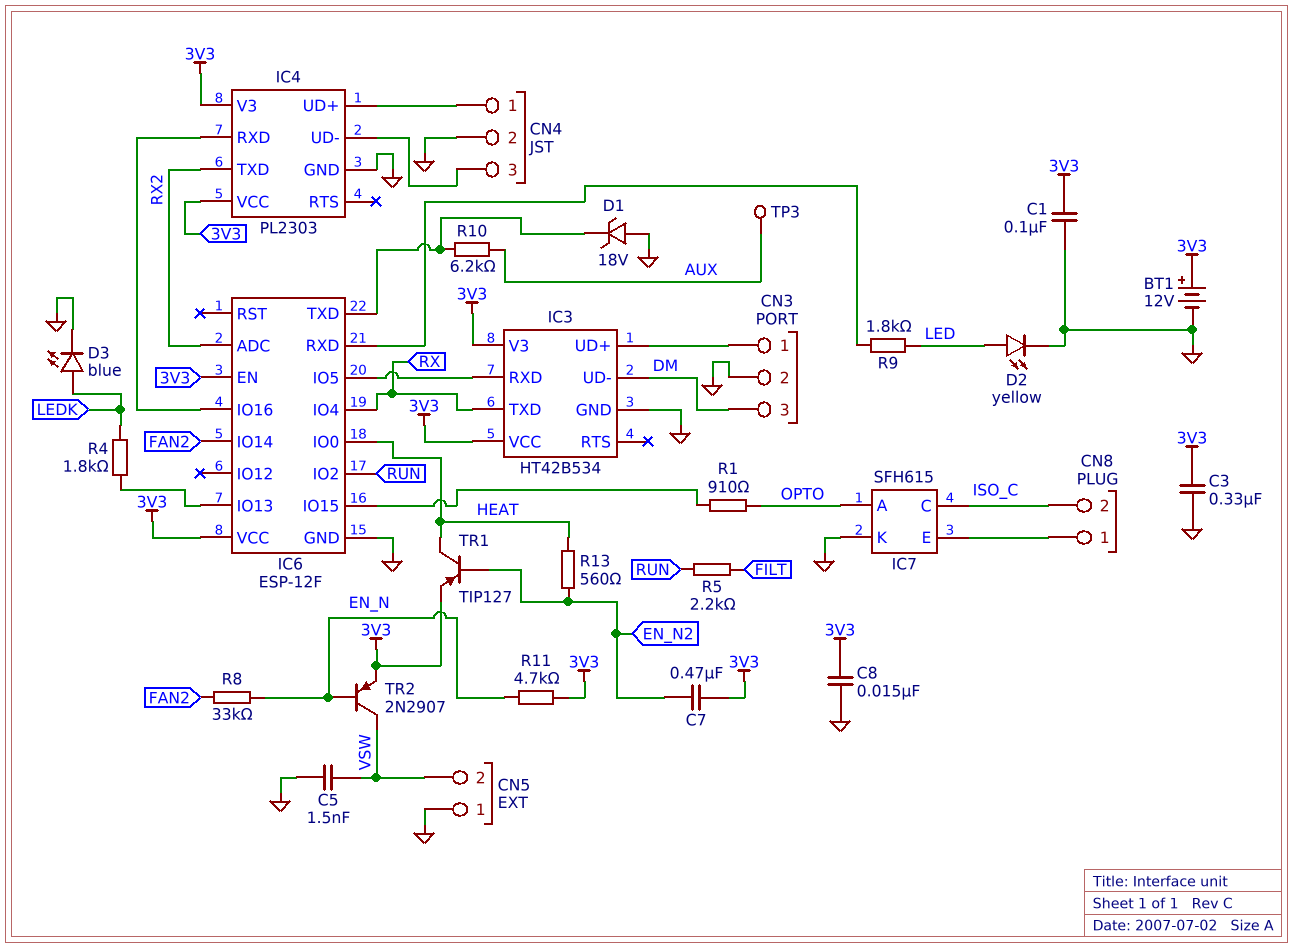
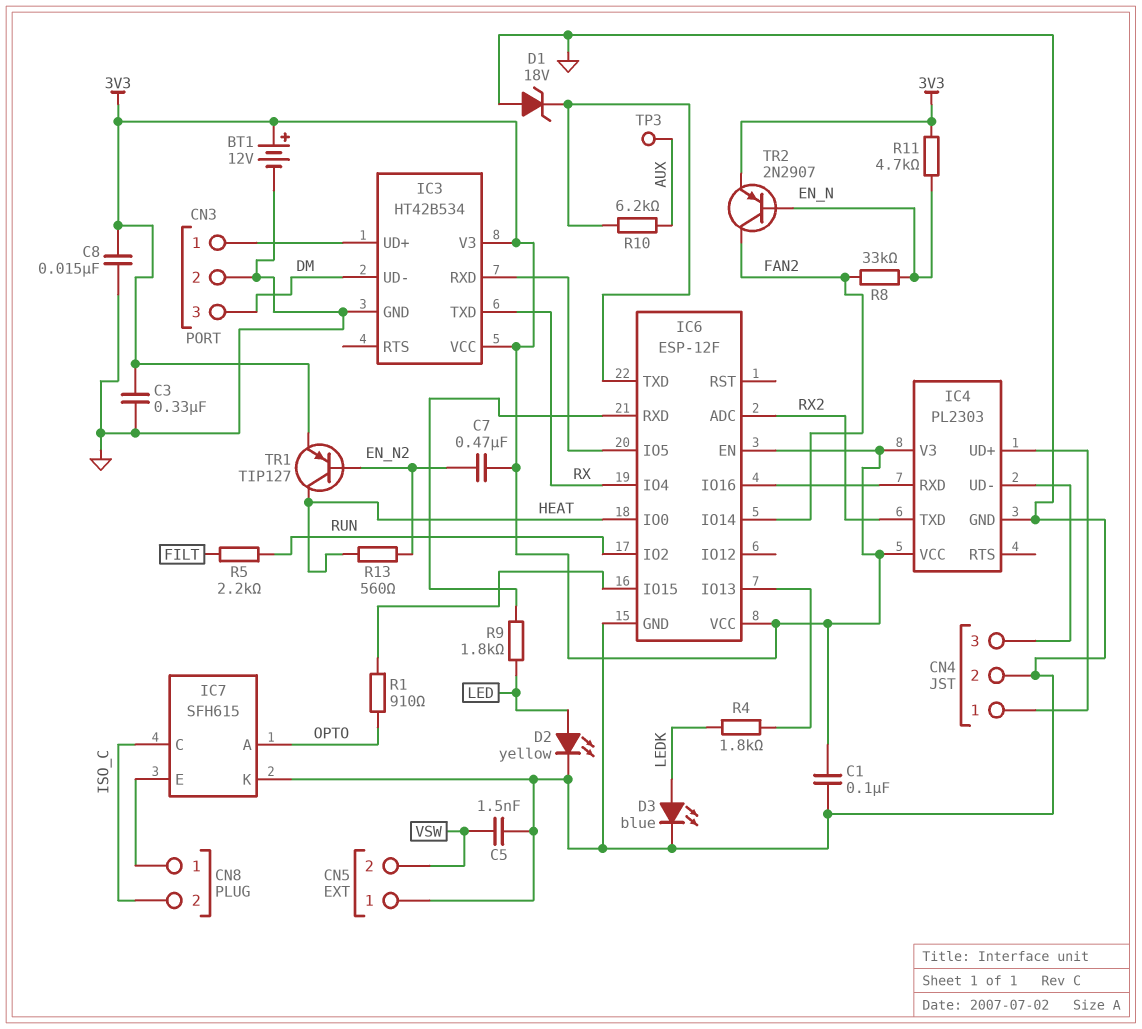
TR2: PNP 2N2907 (B EN_N, C VSW, E 3V3) -> PNP 2N2907 (B EN_N, C FAN2, E 3V3)

